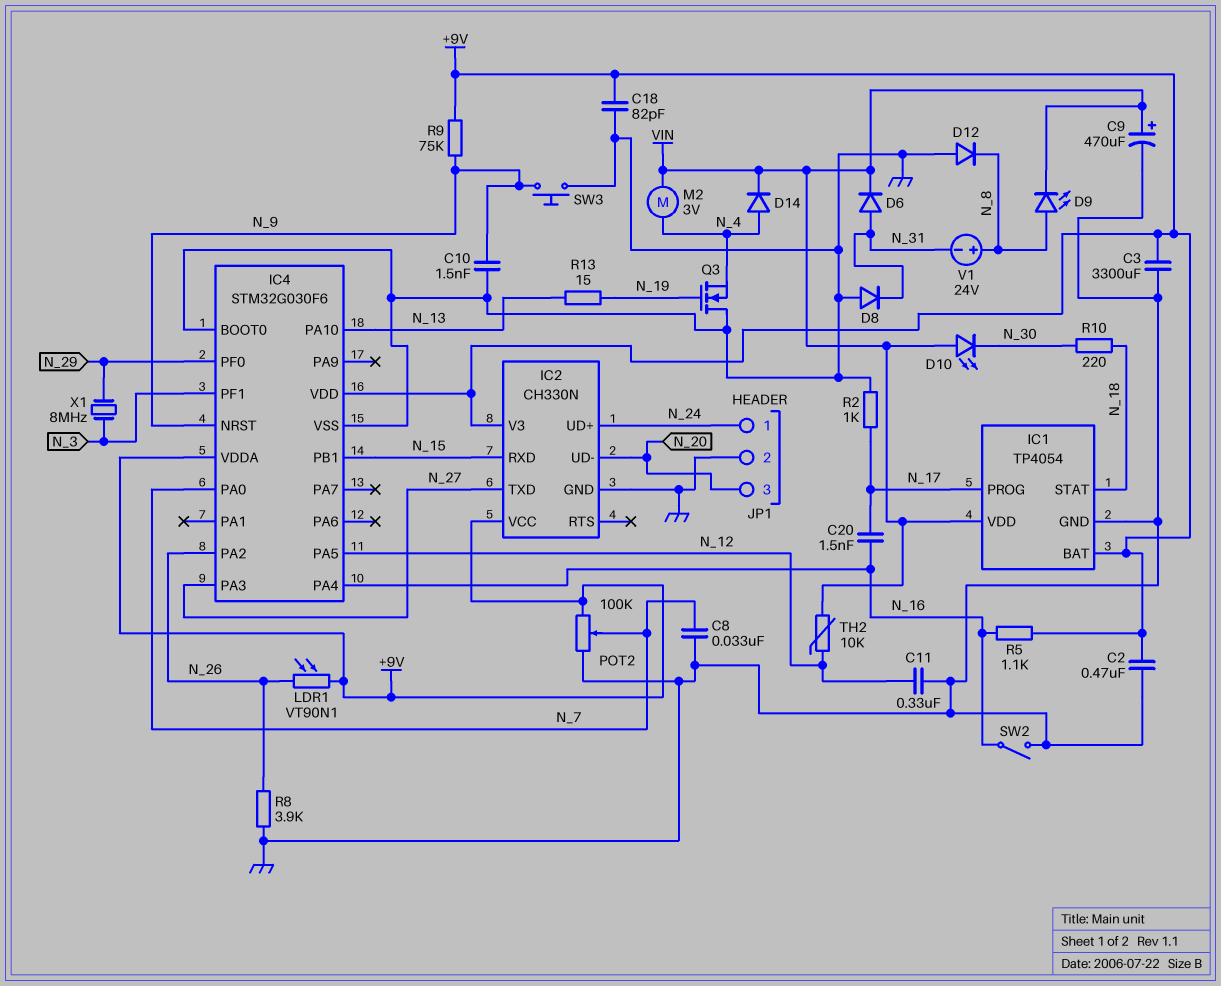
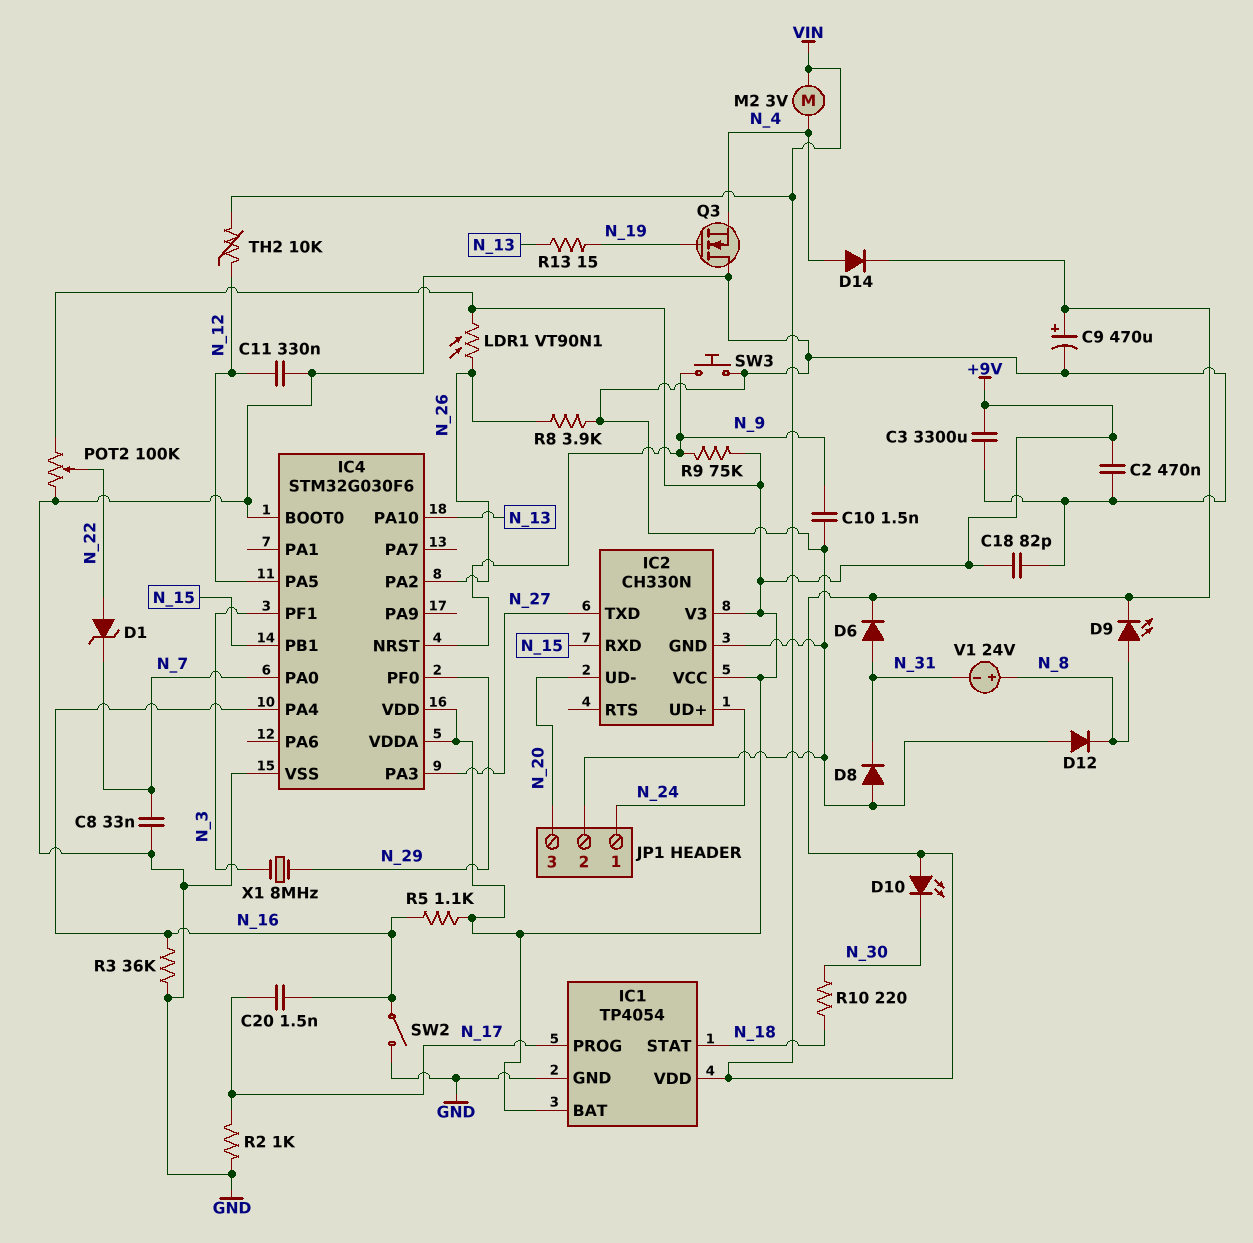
D1: none -> zener (A N_22, K N_7)
POT2: 100k (+9V, GND, wiper N_7) -> 100k (+9V, GND, wiper N_22)
R3: none -> 36k (GND, N_16)

